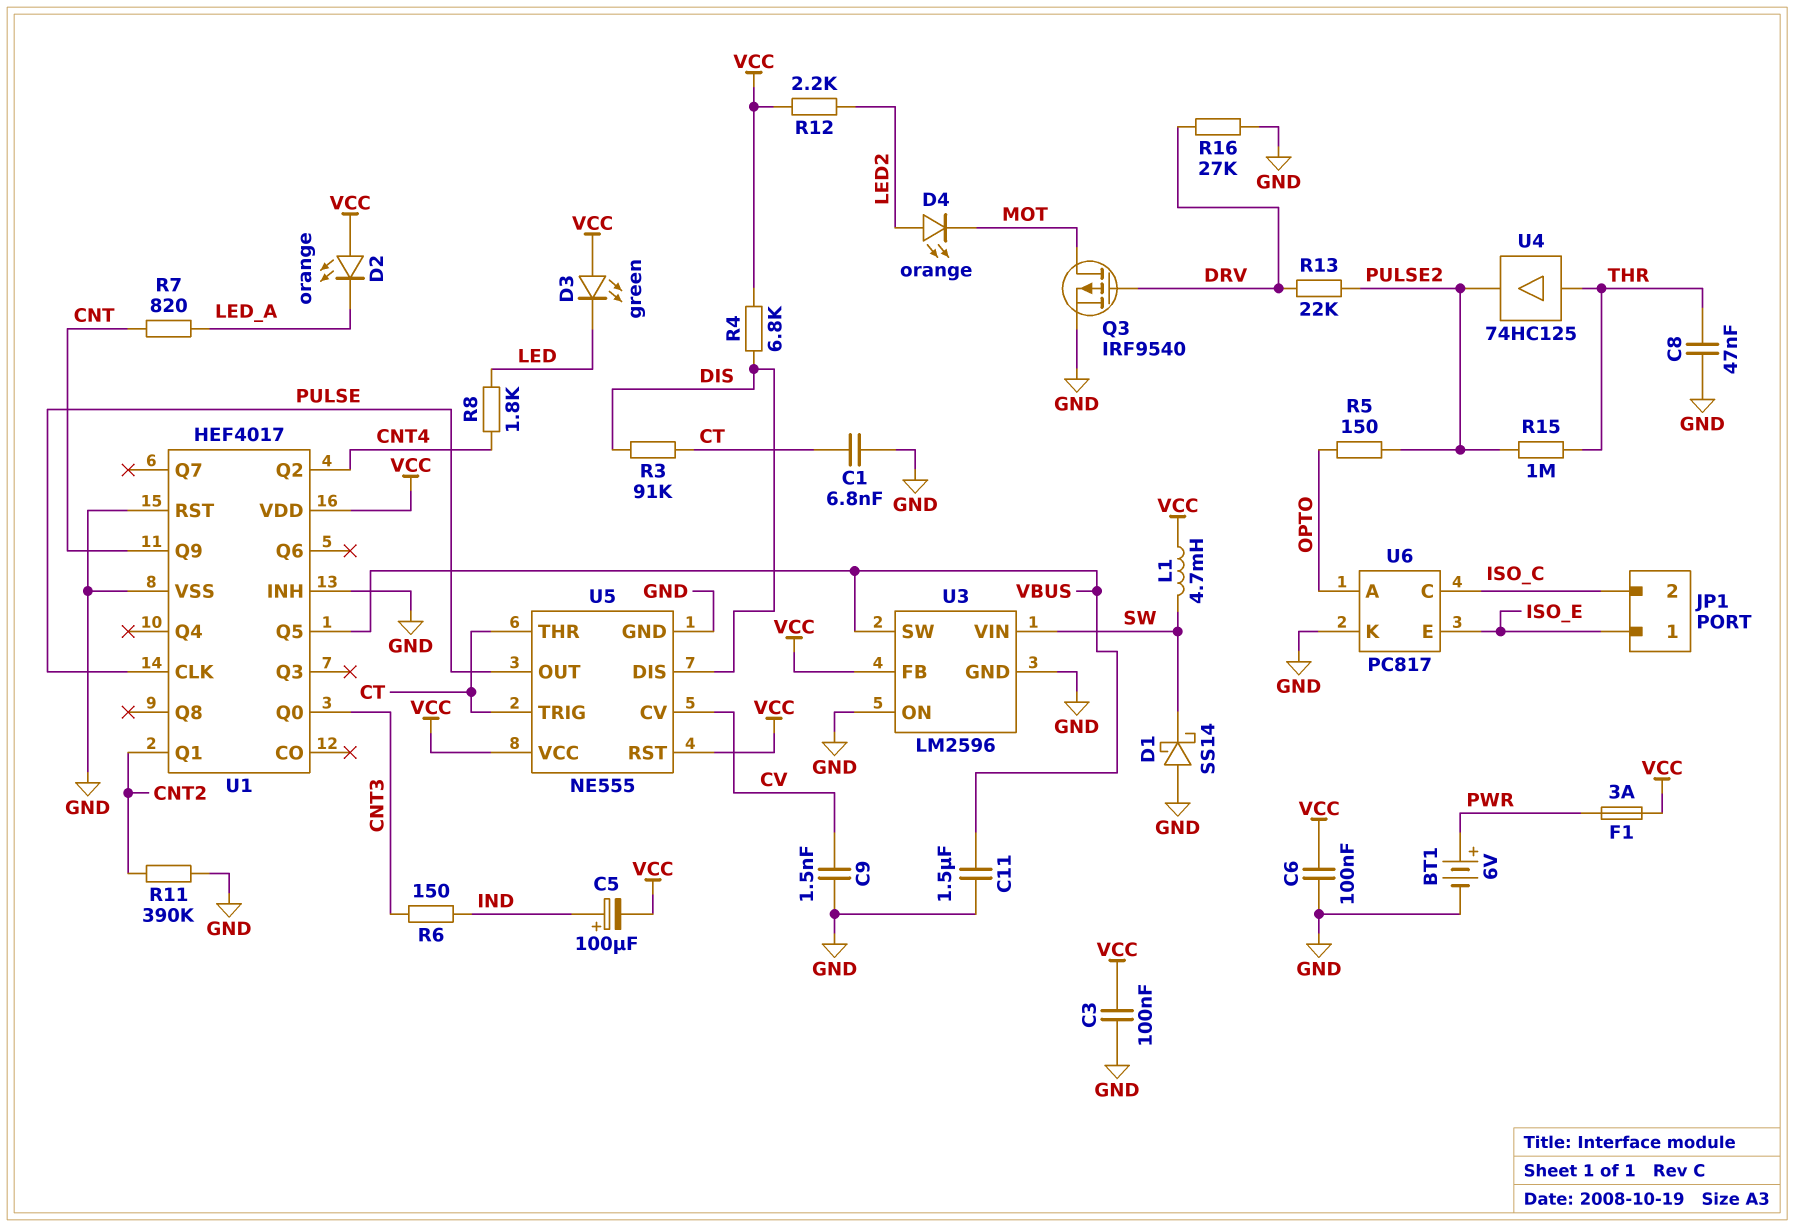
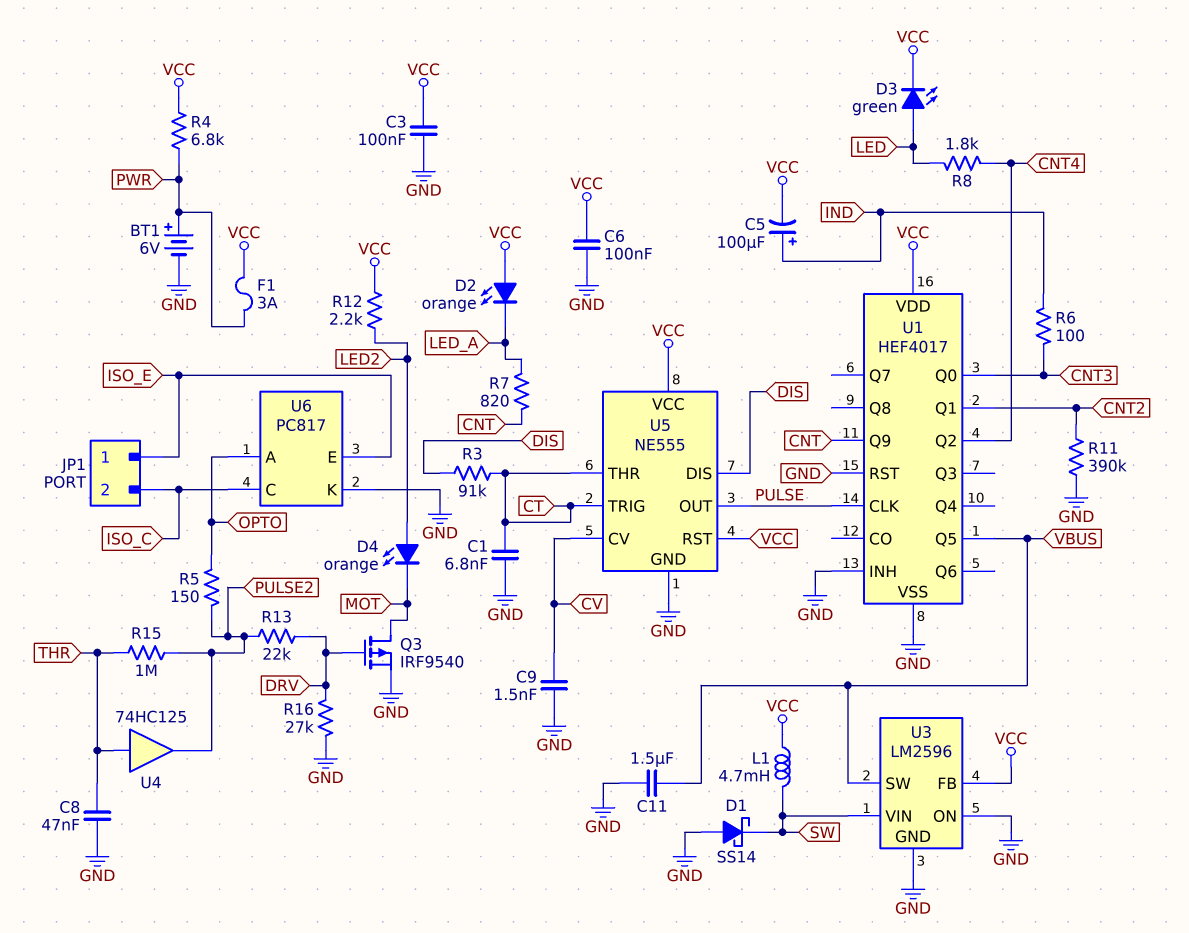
D3: LED green (A VCC, K LED) -> LED green (A LED, K VCC)
R4: 6.8k (DIS, VCC) -> 6.8k (PWR, VCC)
R6: 150 (CNT3, IND) -> 100 (CNT3, IND)

